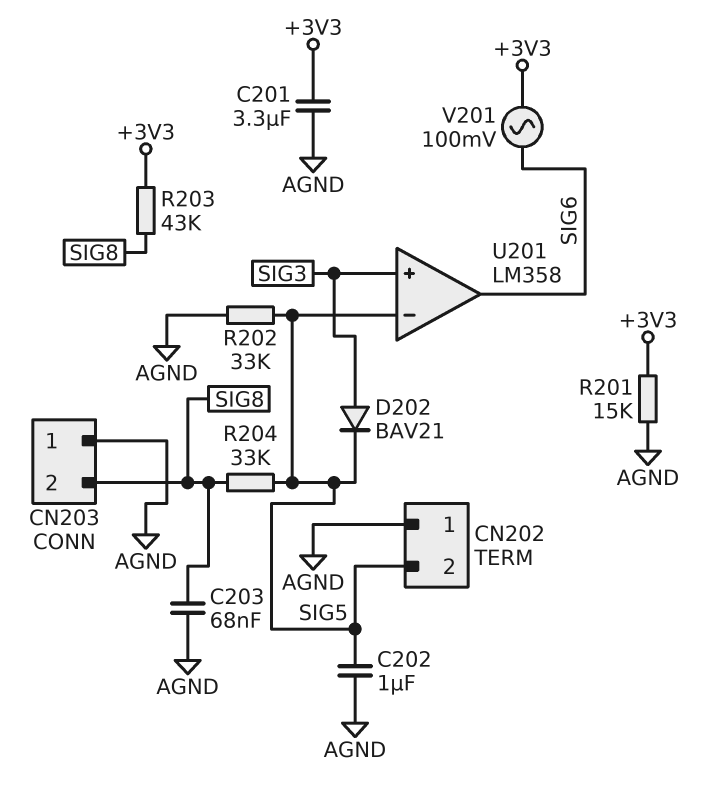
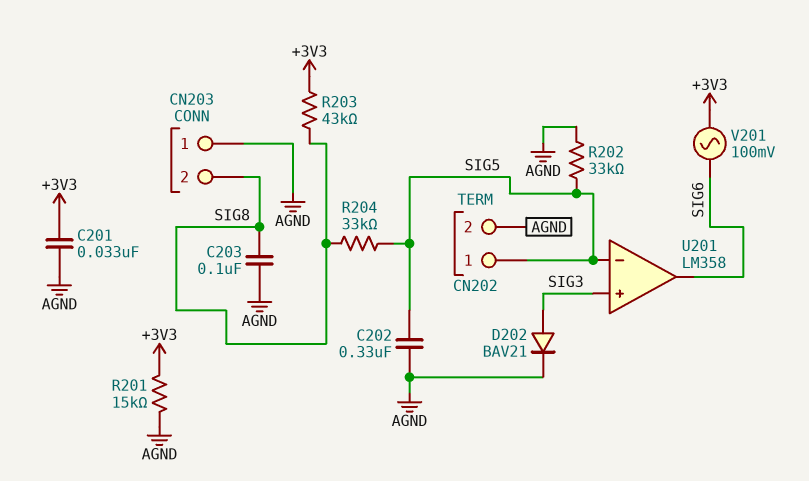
C201: 3.3uF (+3V3, AGND) -> 33nF (+3V3, AGND)
C202: 1uF (AGND, SIG5) -> 330nF (AGND, SIG5)
C203: 68nF (AGND, SIG8) -> 100nF (AGND, SIG8)
CN202 pin 1: AGND -> SIG5
CN202 pin 2: SIG5 -> AGND
D202: diode BAV21 (A SIG3, K SIG5) -> diode BAV21 (A SIG3, K AGND)

